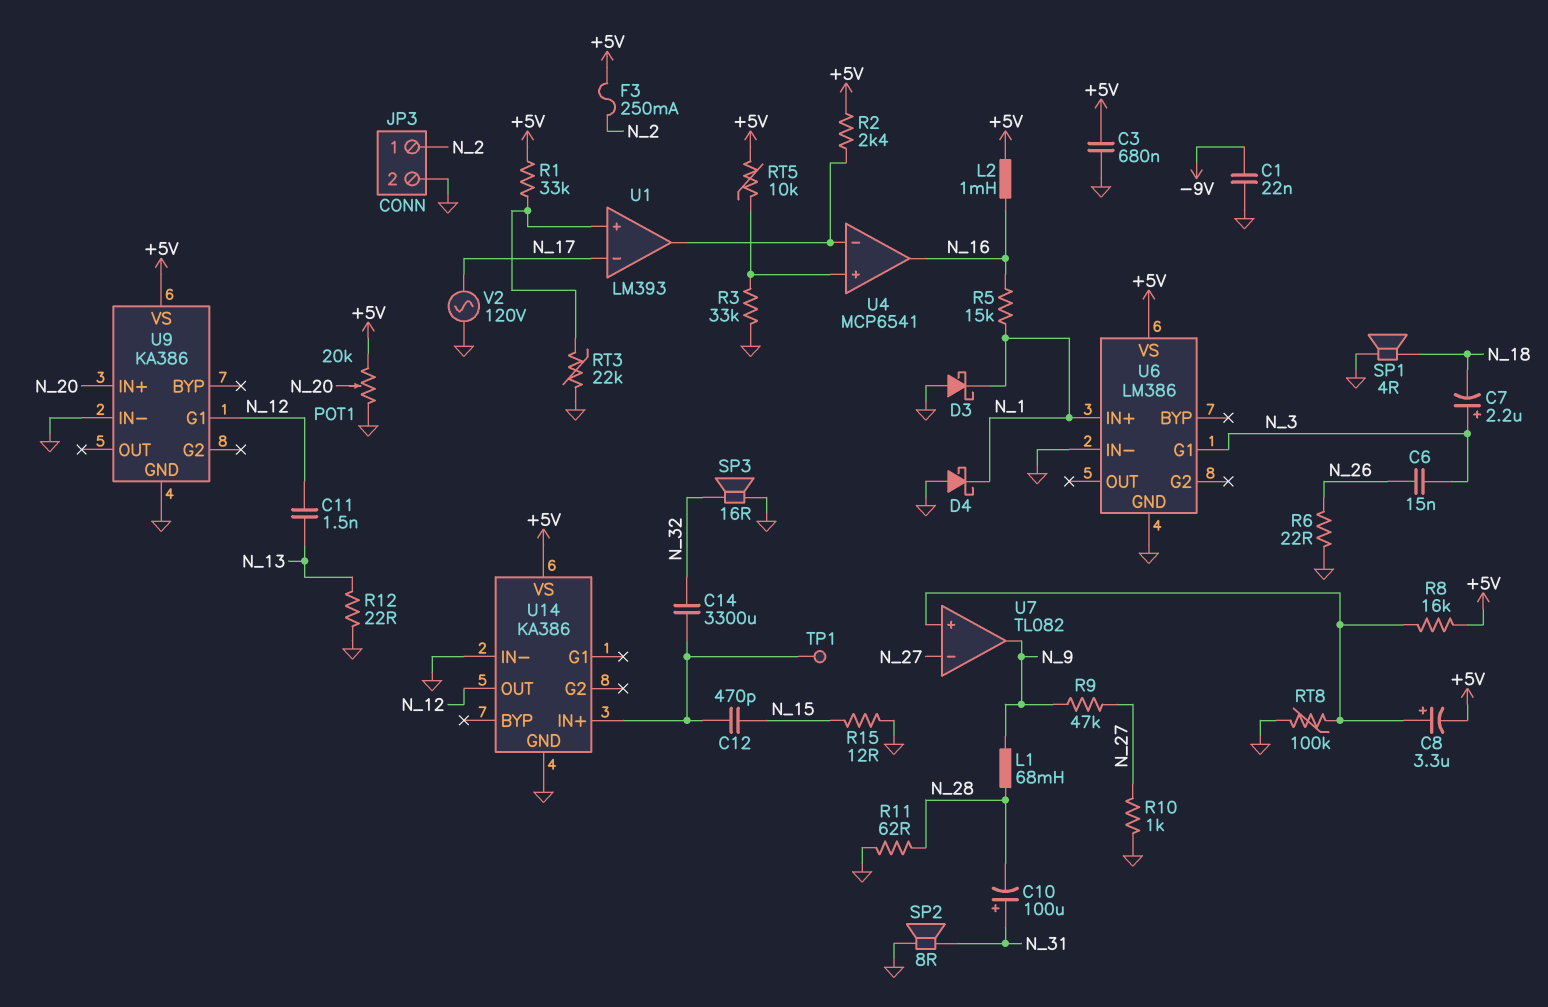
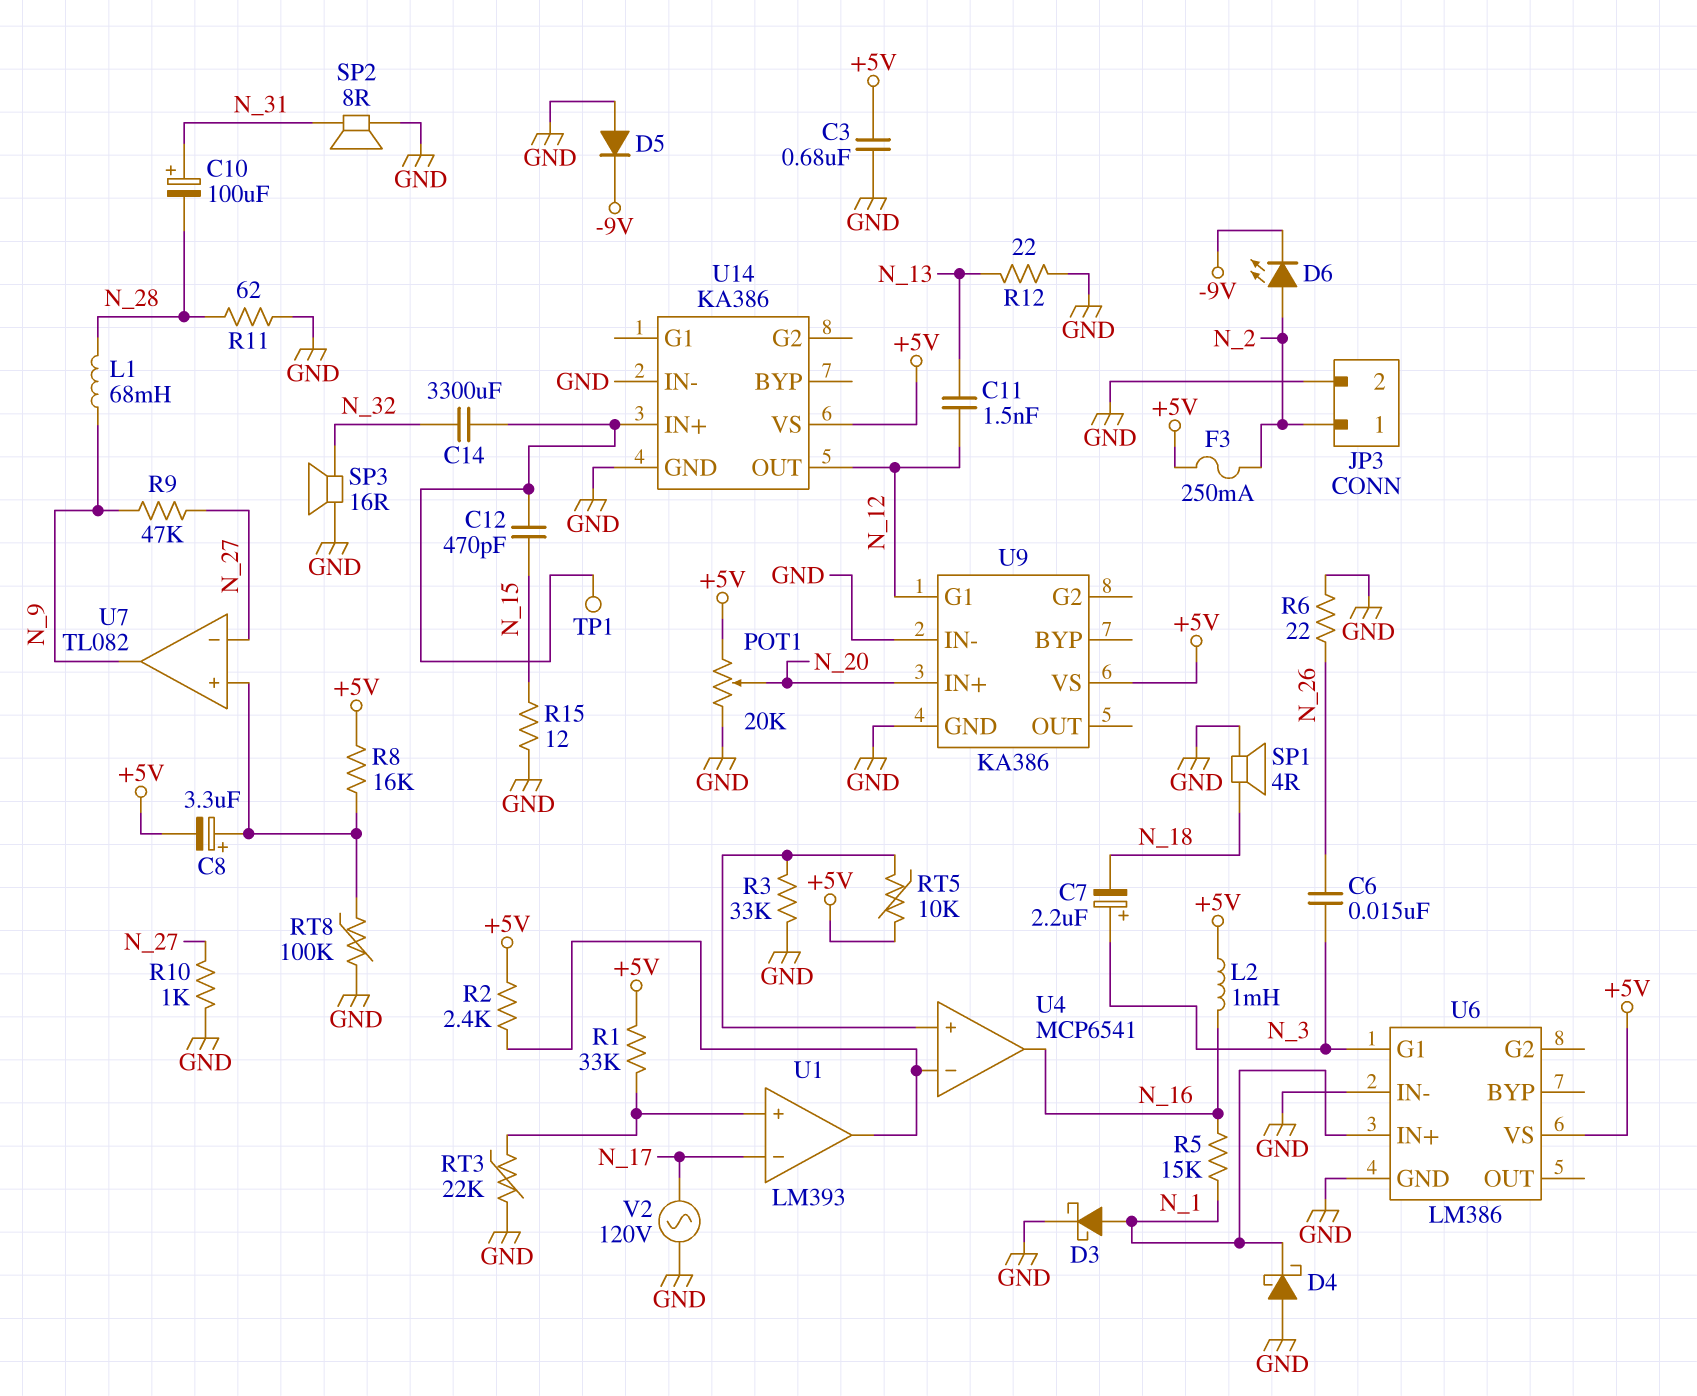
C1: 22nF (-9V, GND) -> none
D3: schottky (A GND, K N_1) -> schottky (A N_1, K GND)
D5: none -> diode (A GND, K -9V)
D6: none -> LED (A N_2, K -9V)

